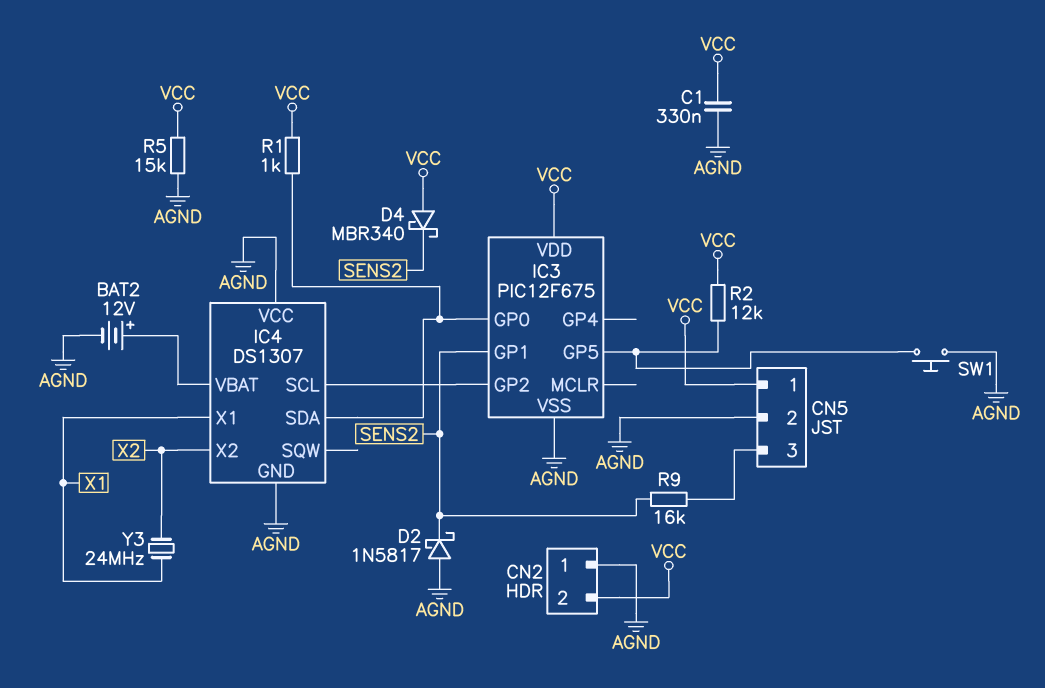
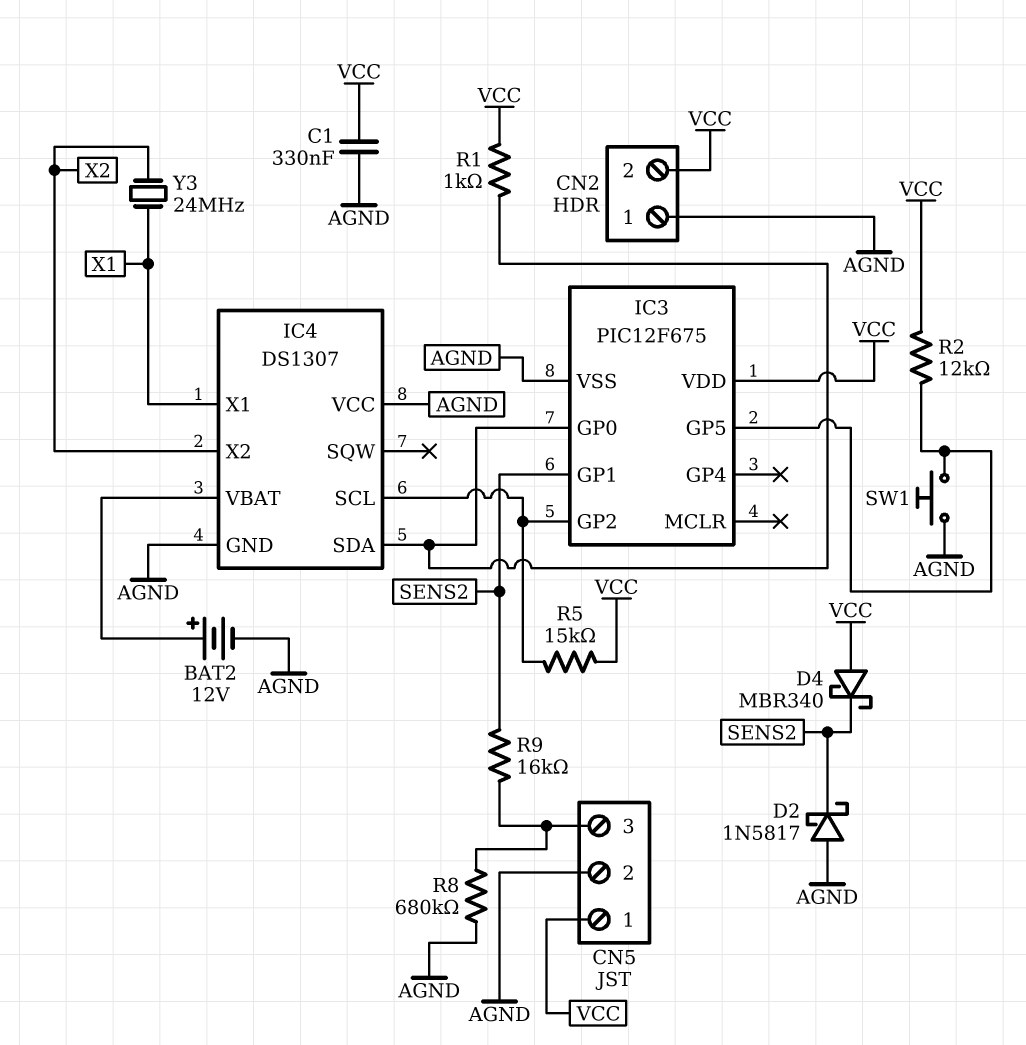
R5: 15k (AGND, VCC) -> 15k (IC3/GP2, VCC)
R8: none -> 680k (AGND, CN5/3)

